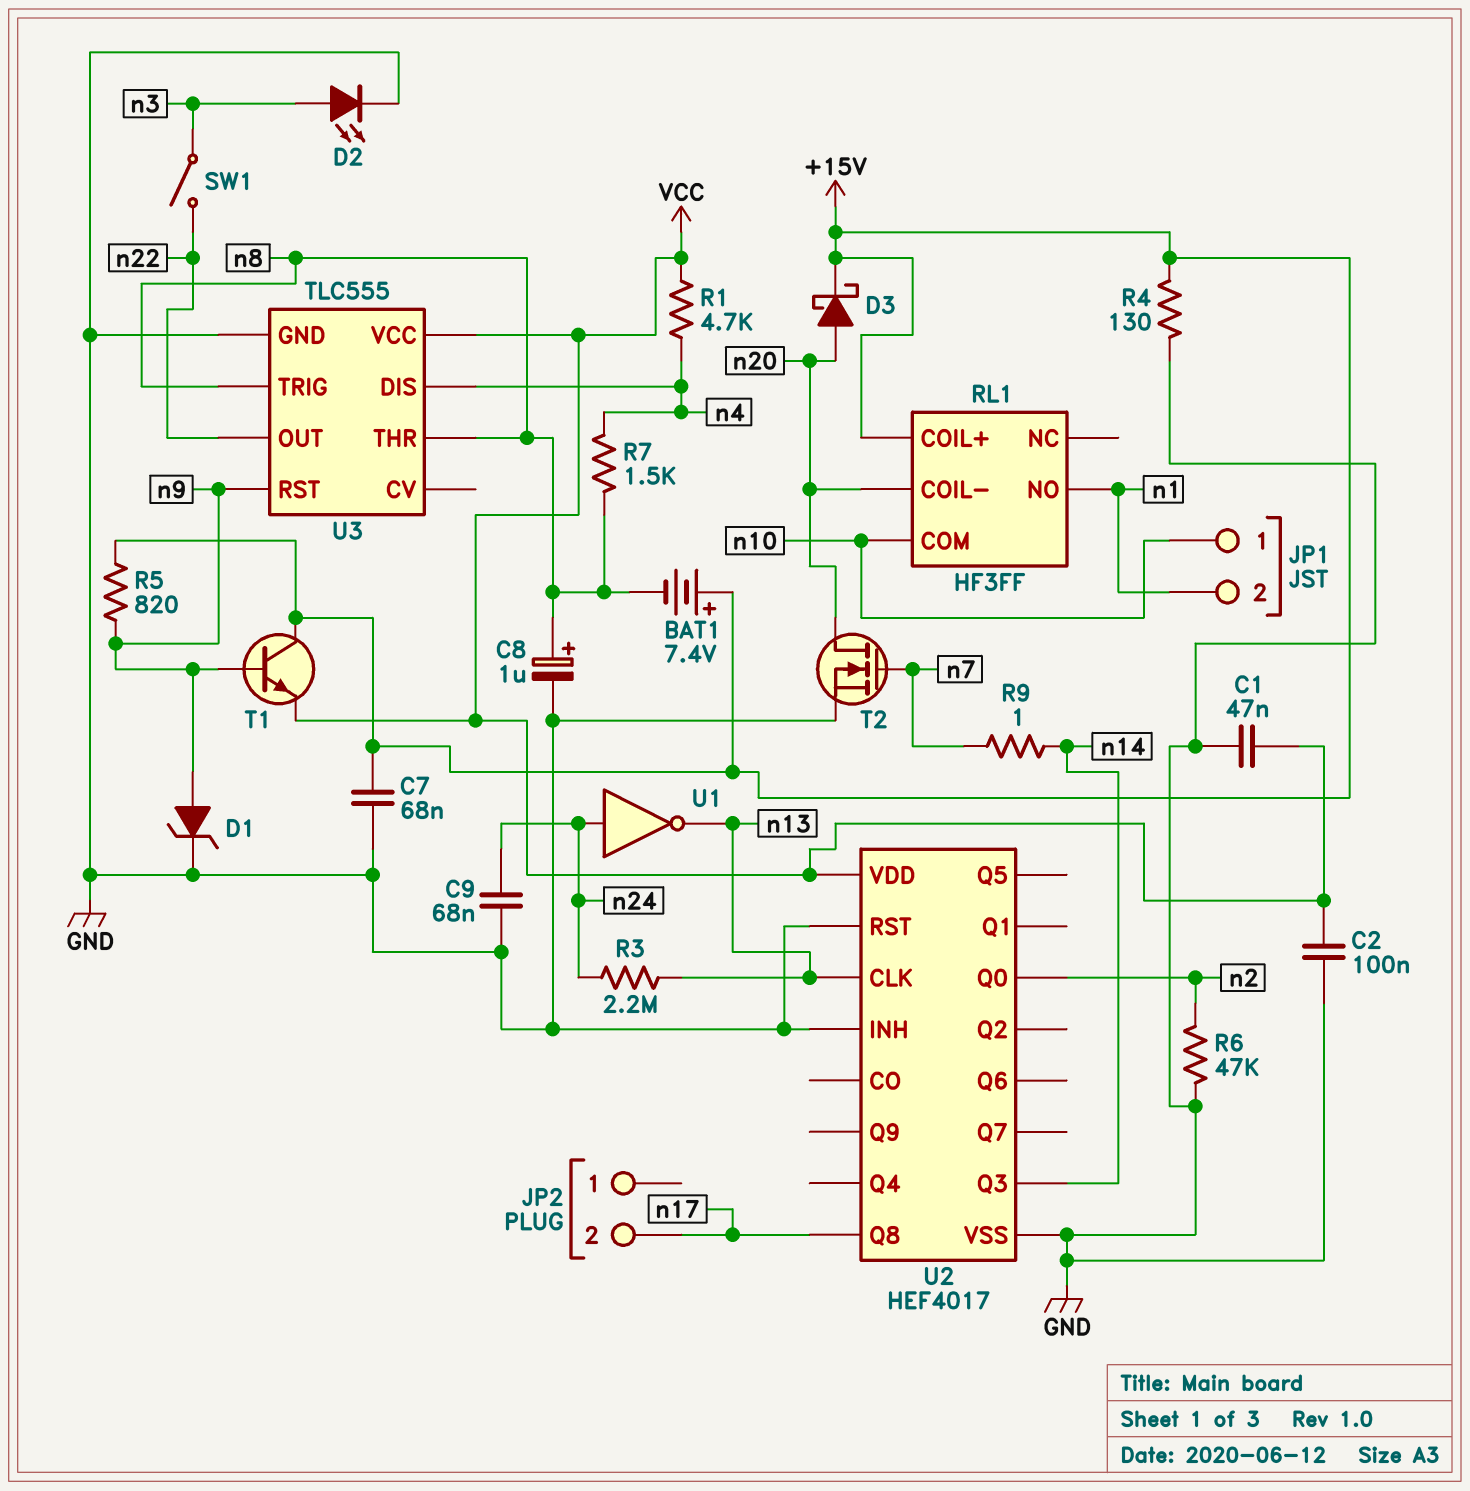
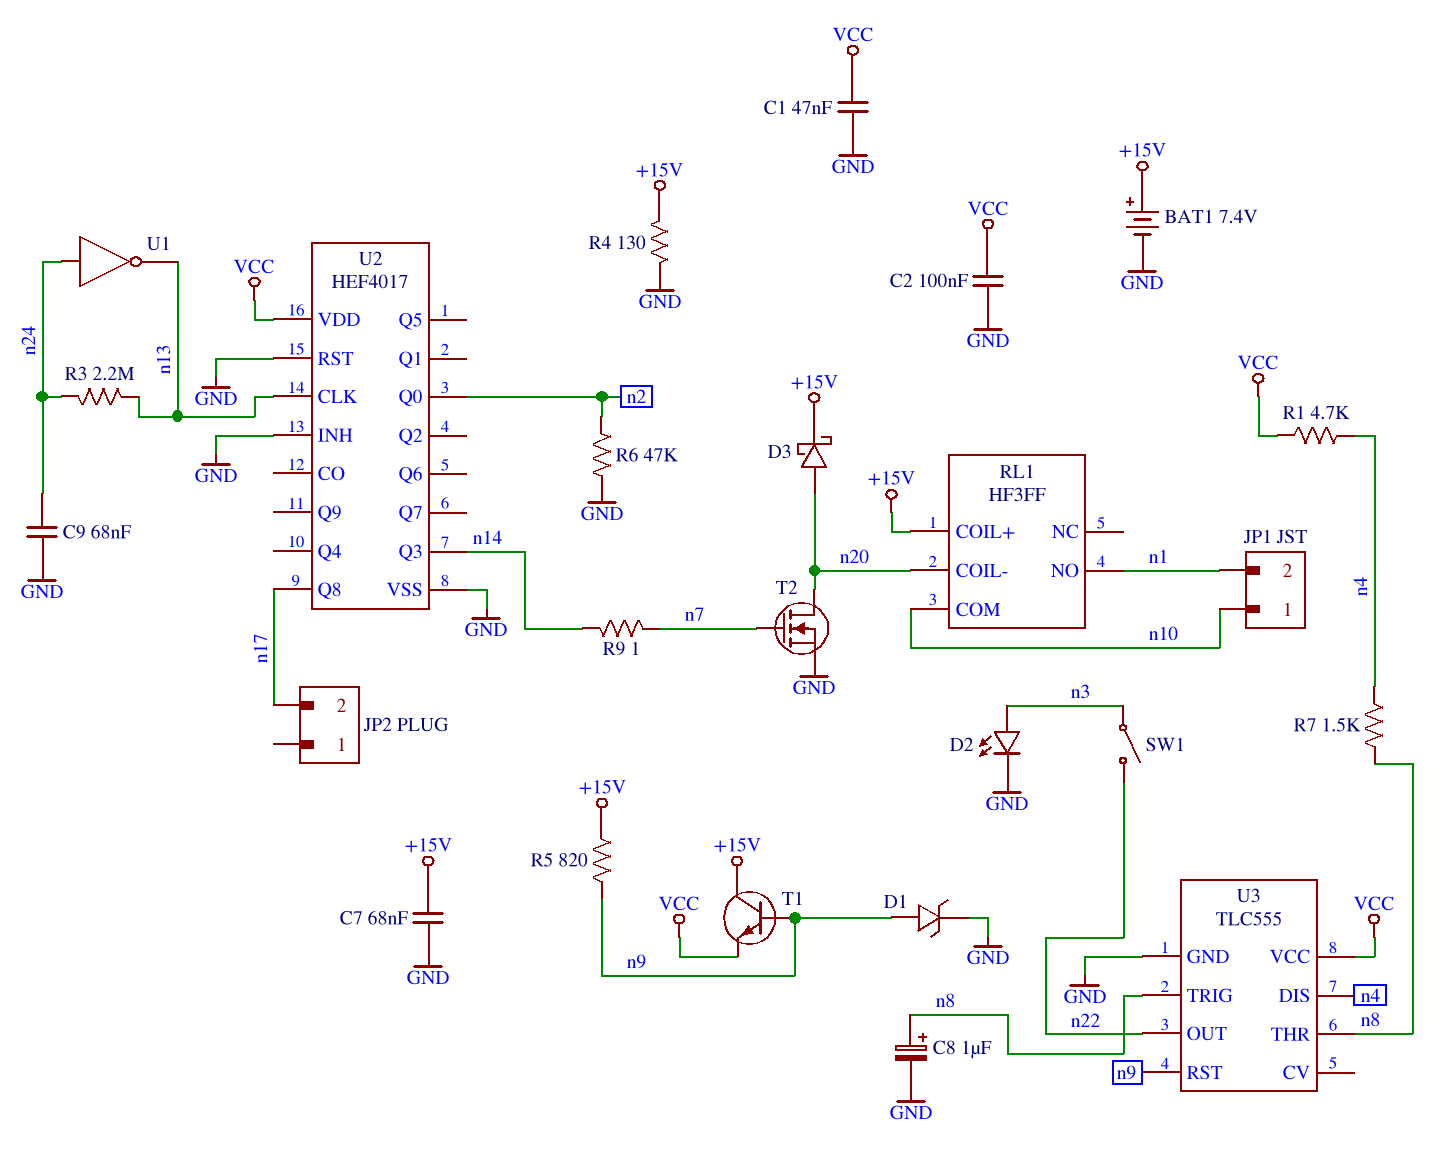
BAT1: 7.4V (plus +15V, minus n8) -> 7.4V (plus +15V, minus GND)

